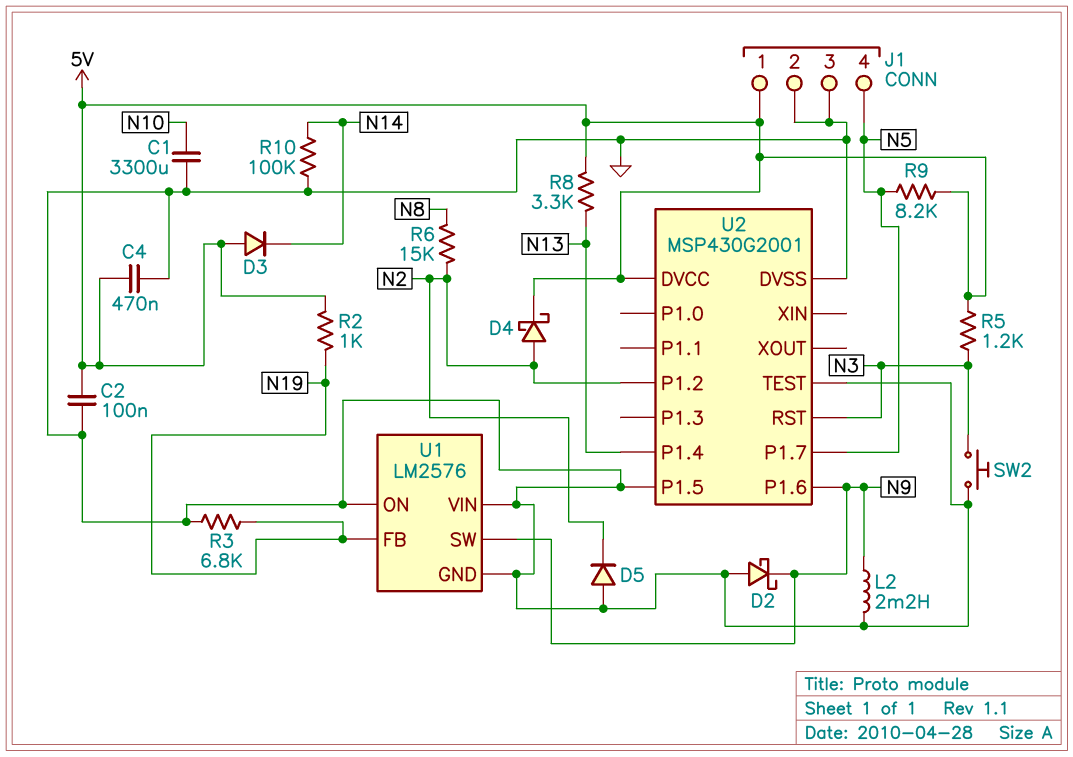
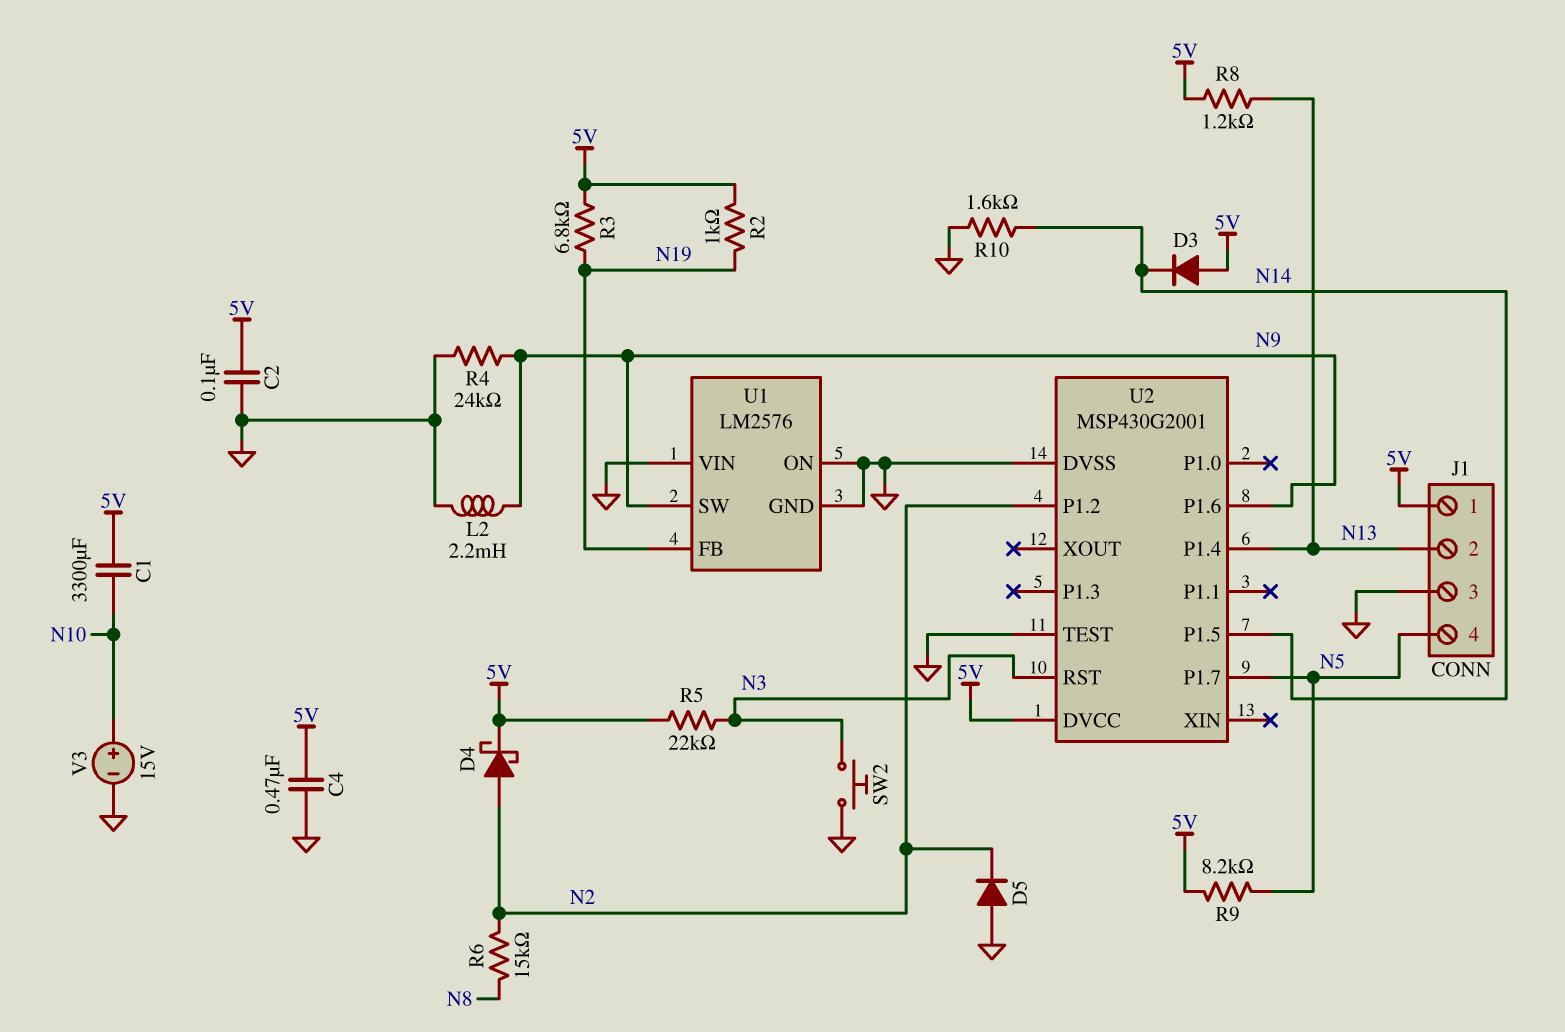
C1: 3300uF (GND, N10) -> 3300uF (5V, N10)
D2: schottky (A GND, K N9) -> none
J1 pin 2: GND -> N13
R3: 6.8k (GND, N19) -> 6.8k (5V, N19)
R4: none -> 24k (GND, N9)
R5: 1.2k (5V, N3) -> 22k (5V, N3)
R8: 3.3k (5V, N13) -> 1.2k (5V, N13)
R10: 100k (GND, N14) -> 1.6k (GND, N14)
U2 pin P1.5: GND -> N14
V3: none -> 15V (plus N10, minus GND)

